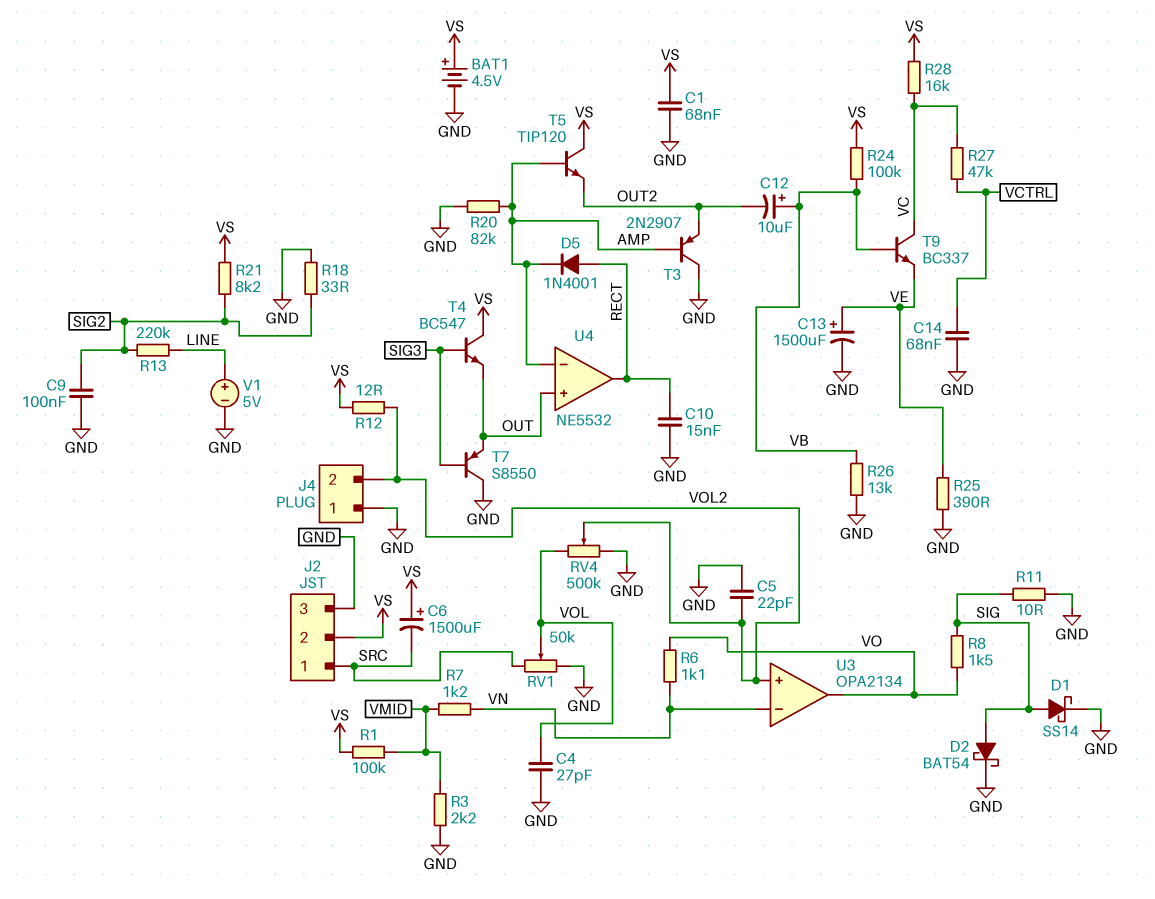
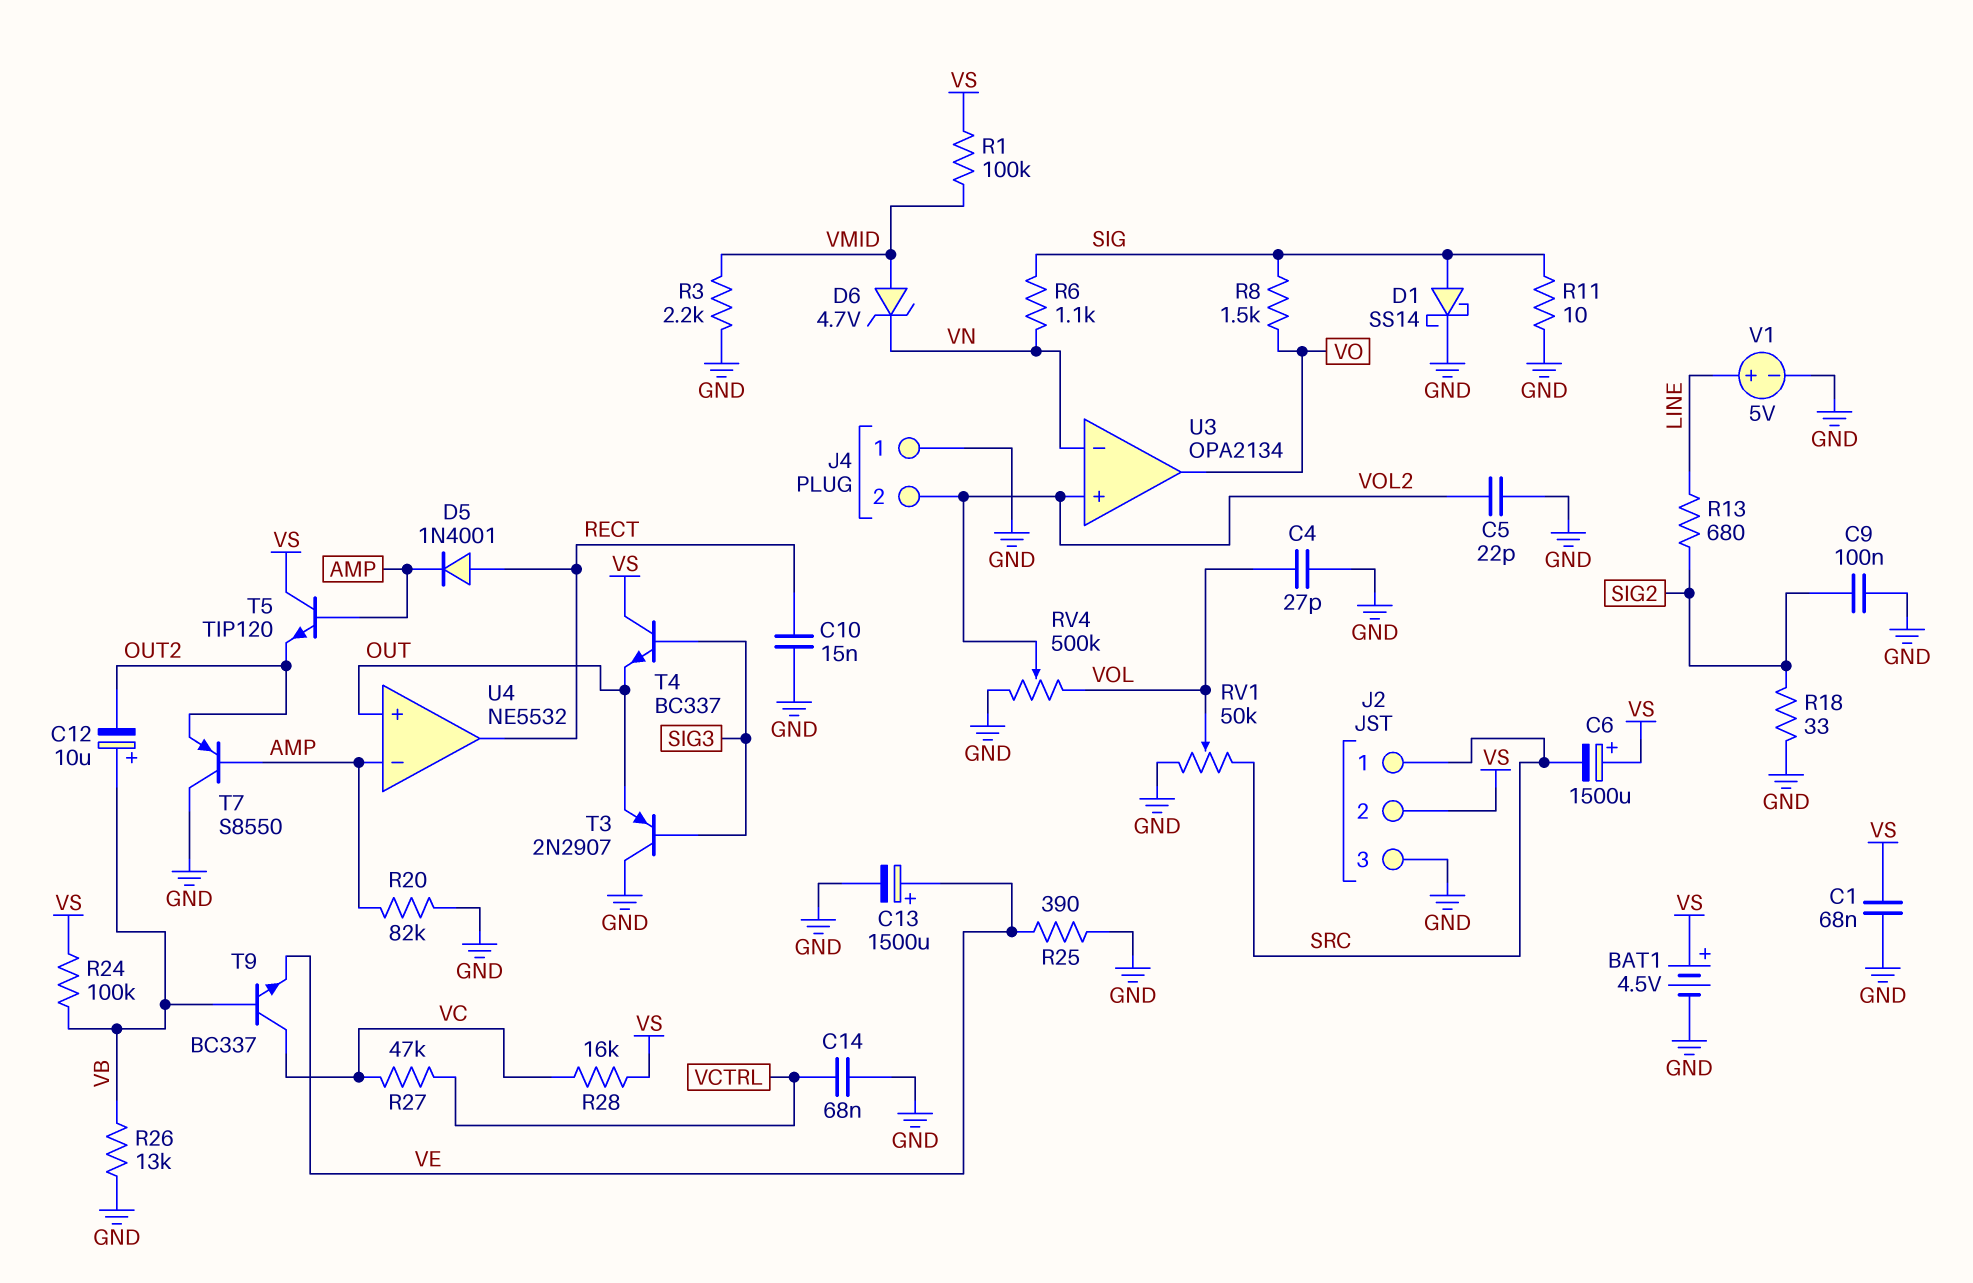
D2: schottky BAT54 (A SIG, K GND) -> none
D6: none -> zener 4.7V (A VMID, K VN)
R6: 1.1k (VN, VO) -> 1.1k (SIG, VN)
R7: 1.2k (VMID, VN) -> none
R12: 12 (VOL2, VS) -> none
R13: 220k (LINE, SIG2) -> 680 (LINE, SIG2)
R21: 8.2k (SIG2, VS) -> none
T3: PNP 2N2907 (B AMP, C GND, E OUT2) -> PNP 2N2907 (B SIG3, C GND, E OUT)
T4: NPN BC547 (B SIG3, C VS, E OUT) -> NPN BC337 (B SIG3, C VS, E OUT)
T7: PNP S8550 (B SIG3, C GND, E OUT) -> PNP S8550 (B AMP, C GND, E OUT2)

